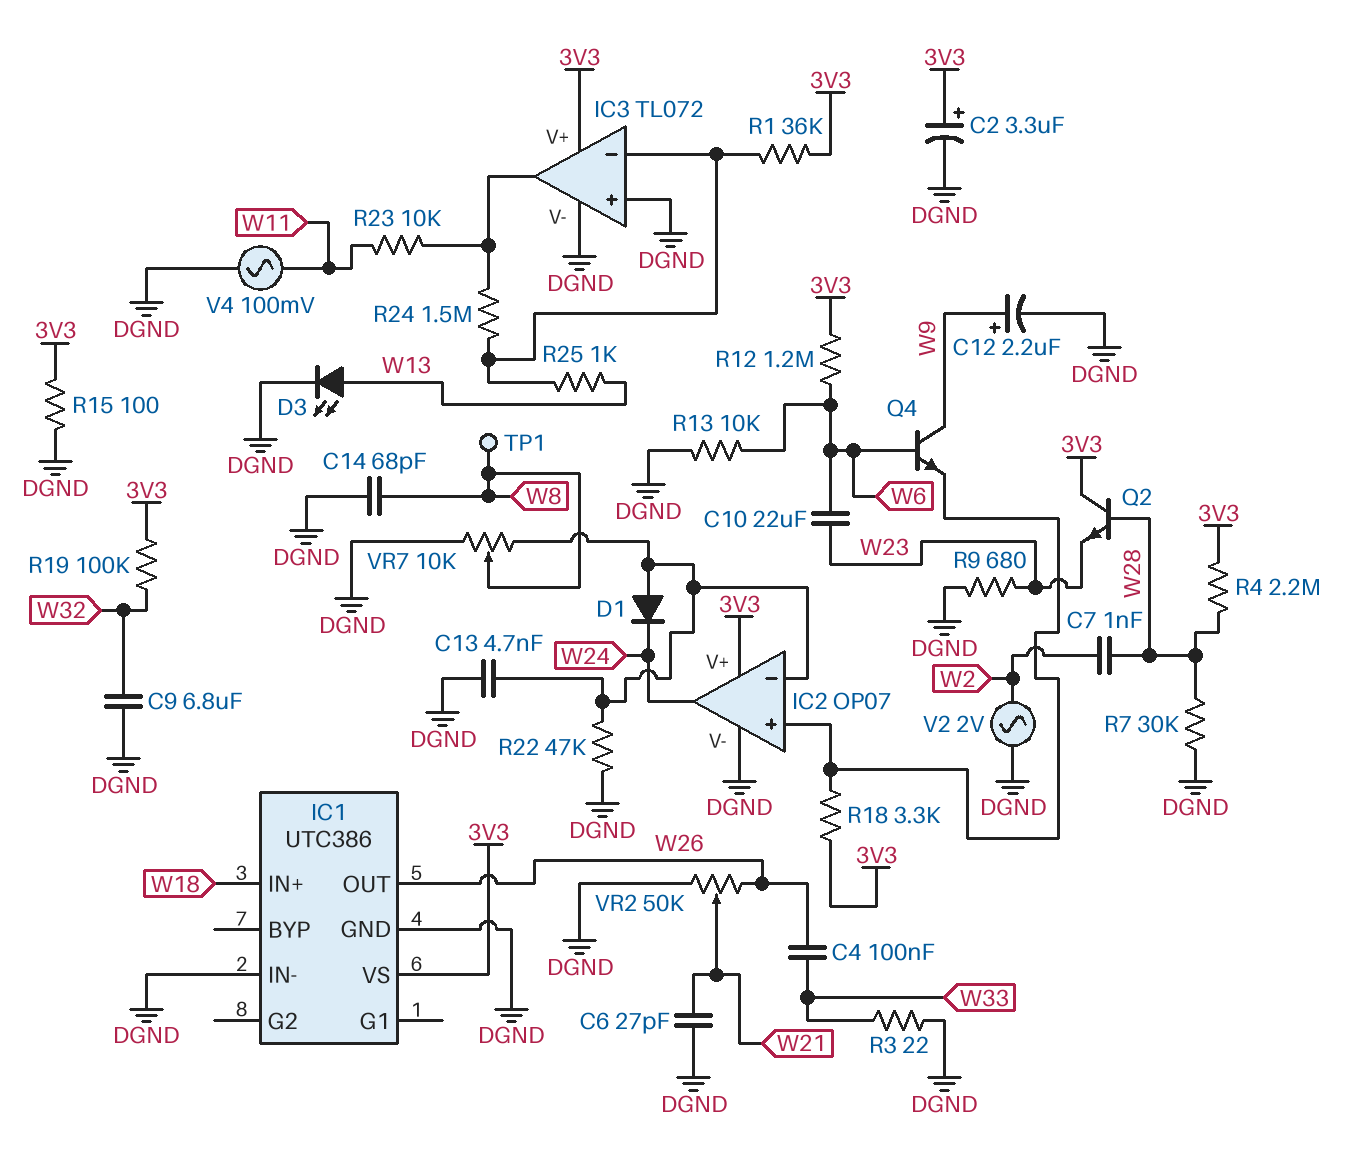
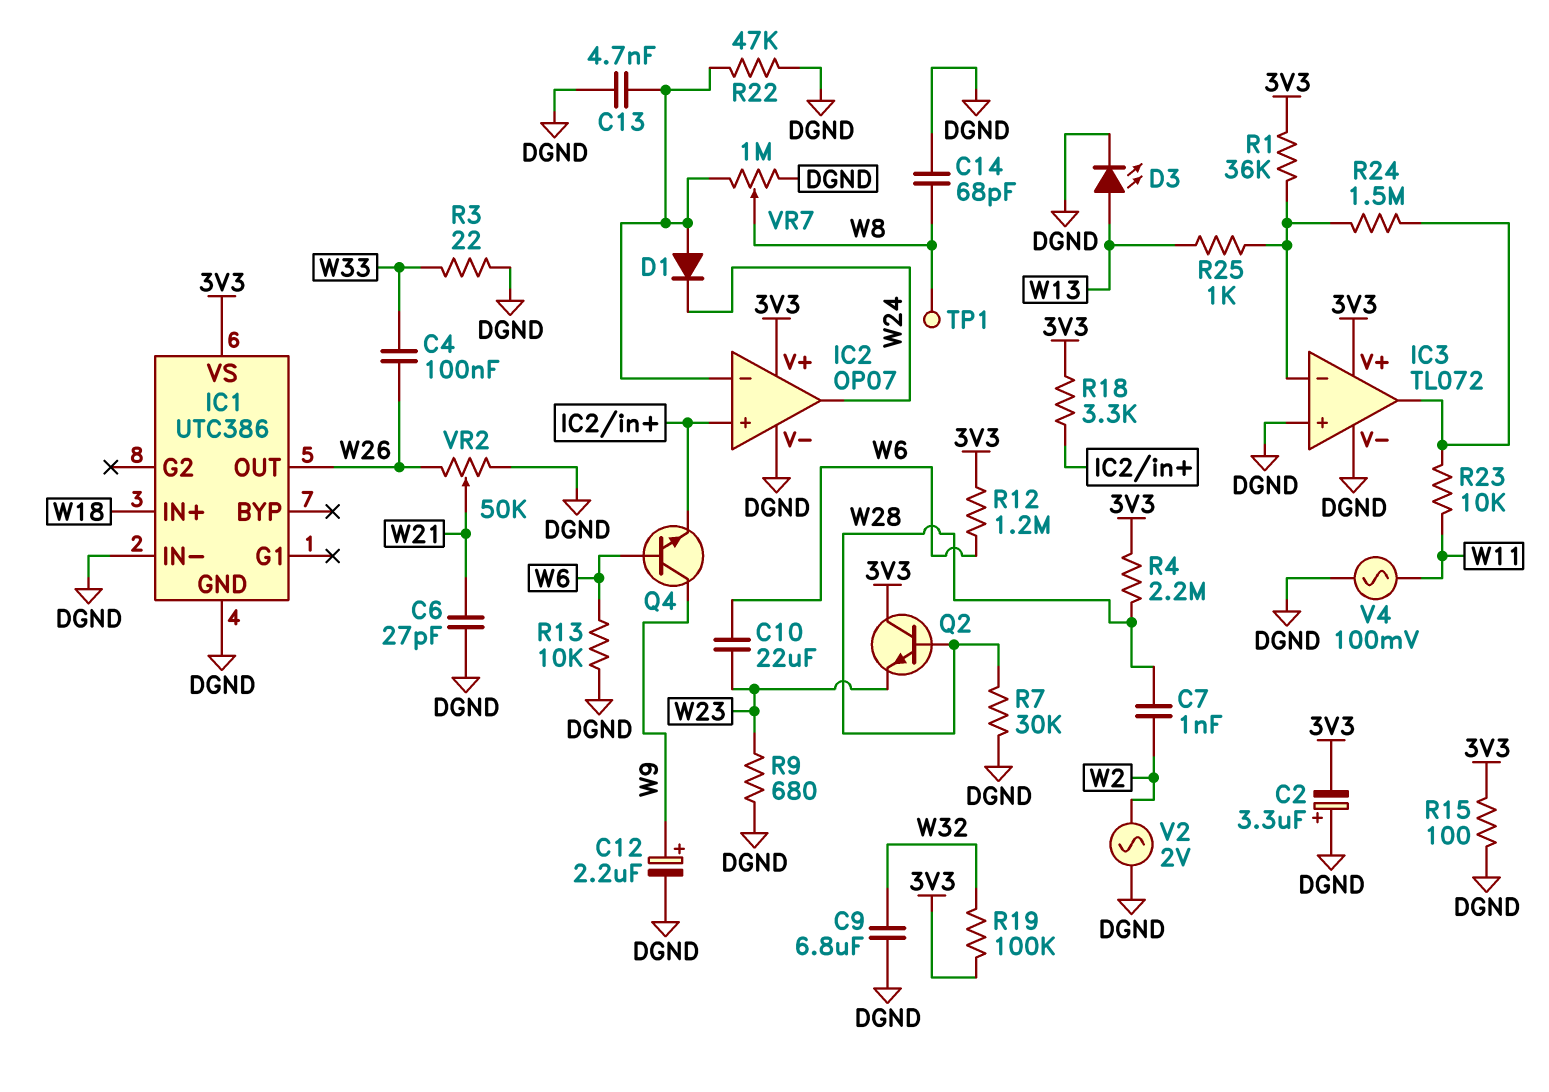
C2: 3.3uF (plus 3V3, minus DGND) -> 3.3uF (plus DGND, minus 3V3)
VR7: 10k (DGND, IC2/in-, wiper W8) -> 1M (DGND, IC2/in-, wiper W8)

